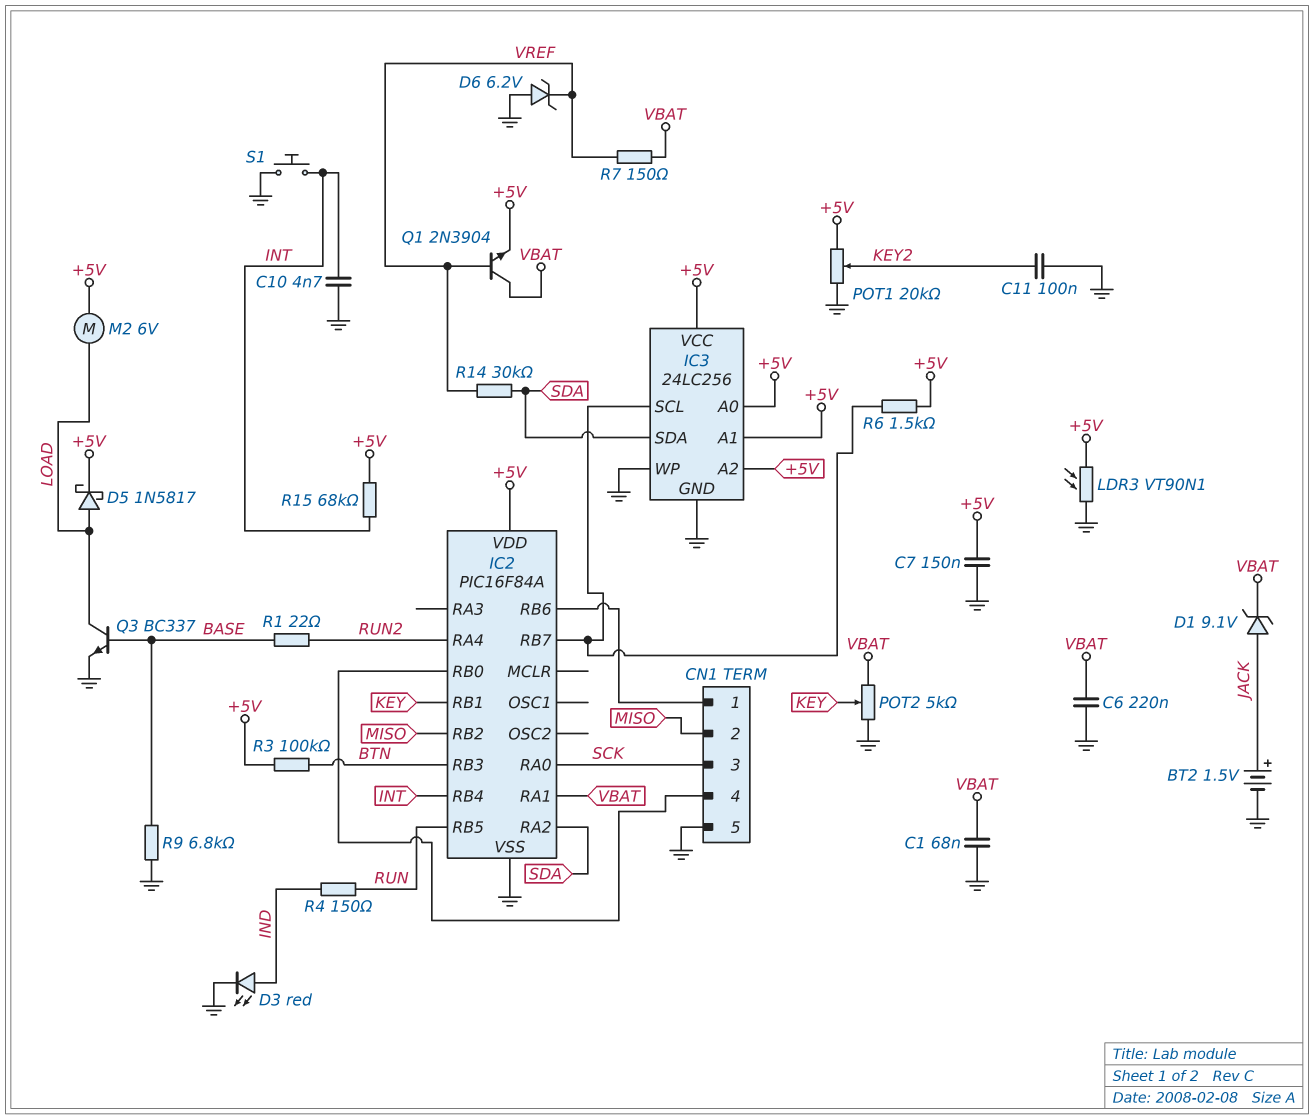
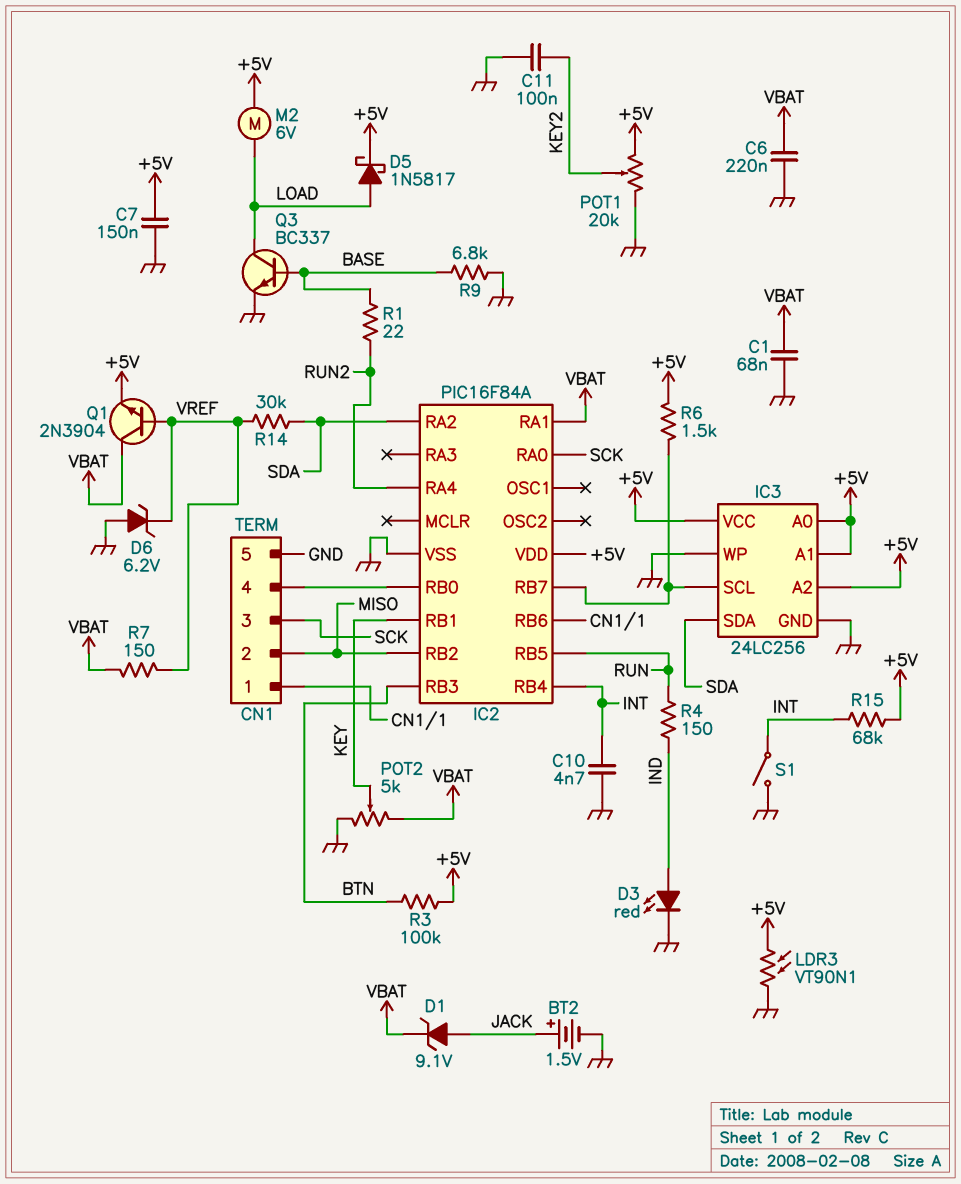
S1: button (GND, INT) -> switch (GND, INT)

